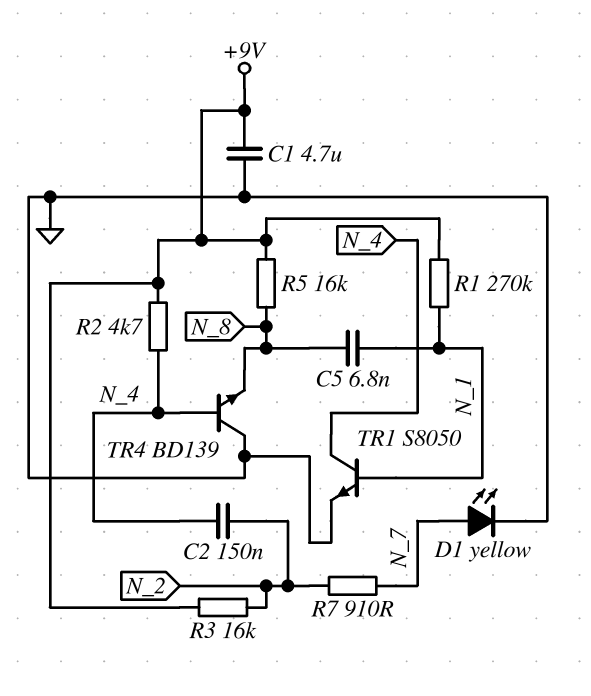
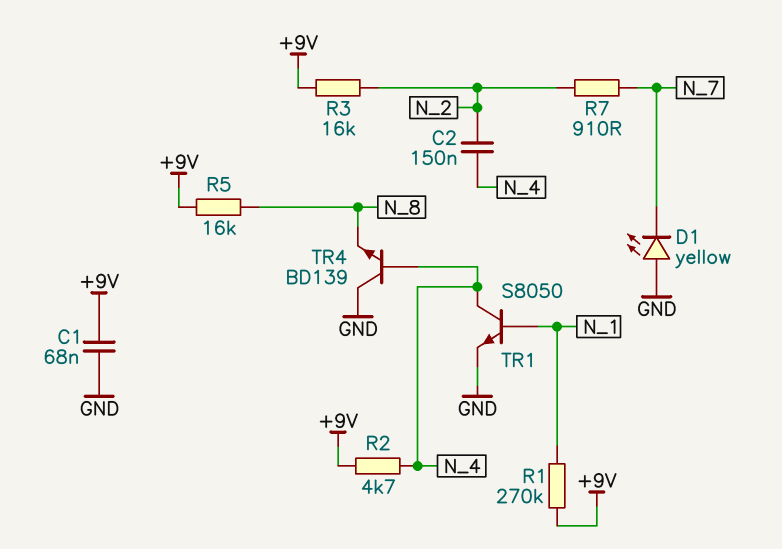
C1: 4.7uF (+9V, GND) -> 68nF (+9V, GND)
C5: 6.8nF (N_1, N_8) -> none
D1: LED yellow (A N_7, K GND) -> LED yellow (A GND, K N_7)

